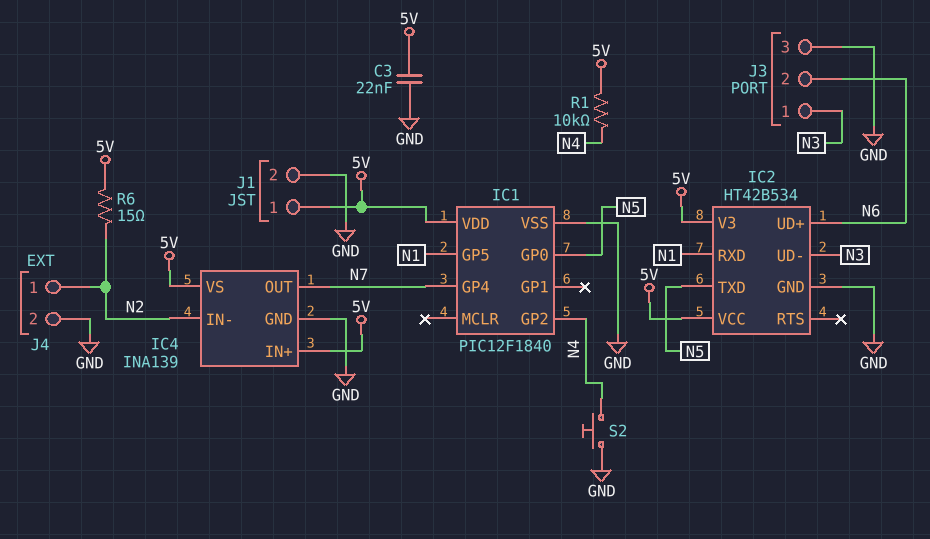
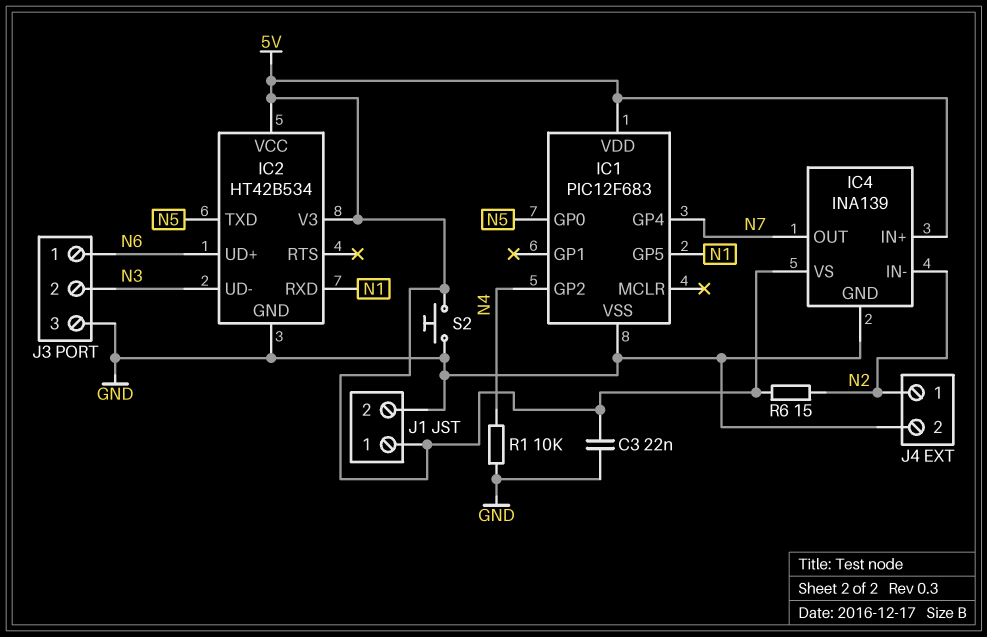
IC1: PIC12F1840 -> PIC12F683
J3 pin 1: N3 -> N6
J3 pin 2: N6 -> N3
R1: 10k (5V, N4) -> 10k (GND, N4)
S2: button (GND, N4) -> button (5V, GND)

